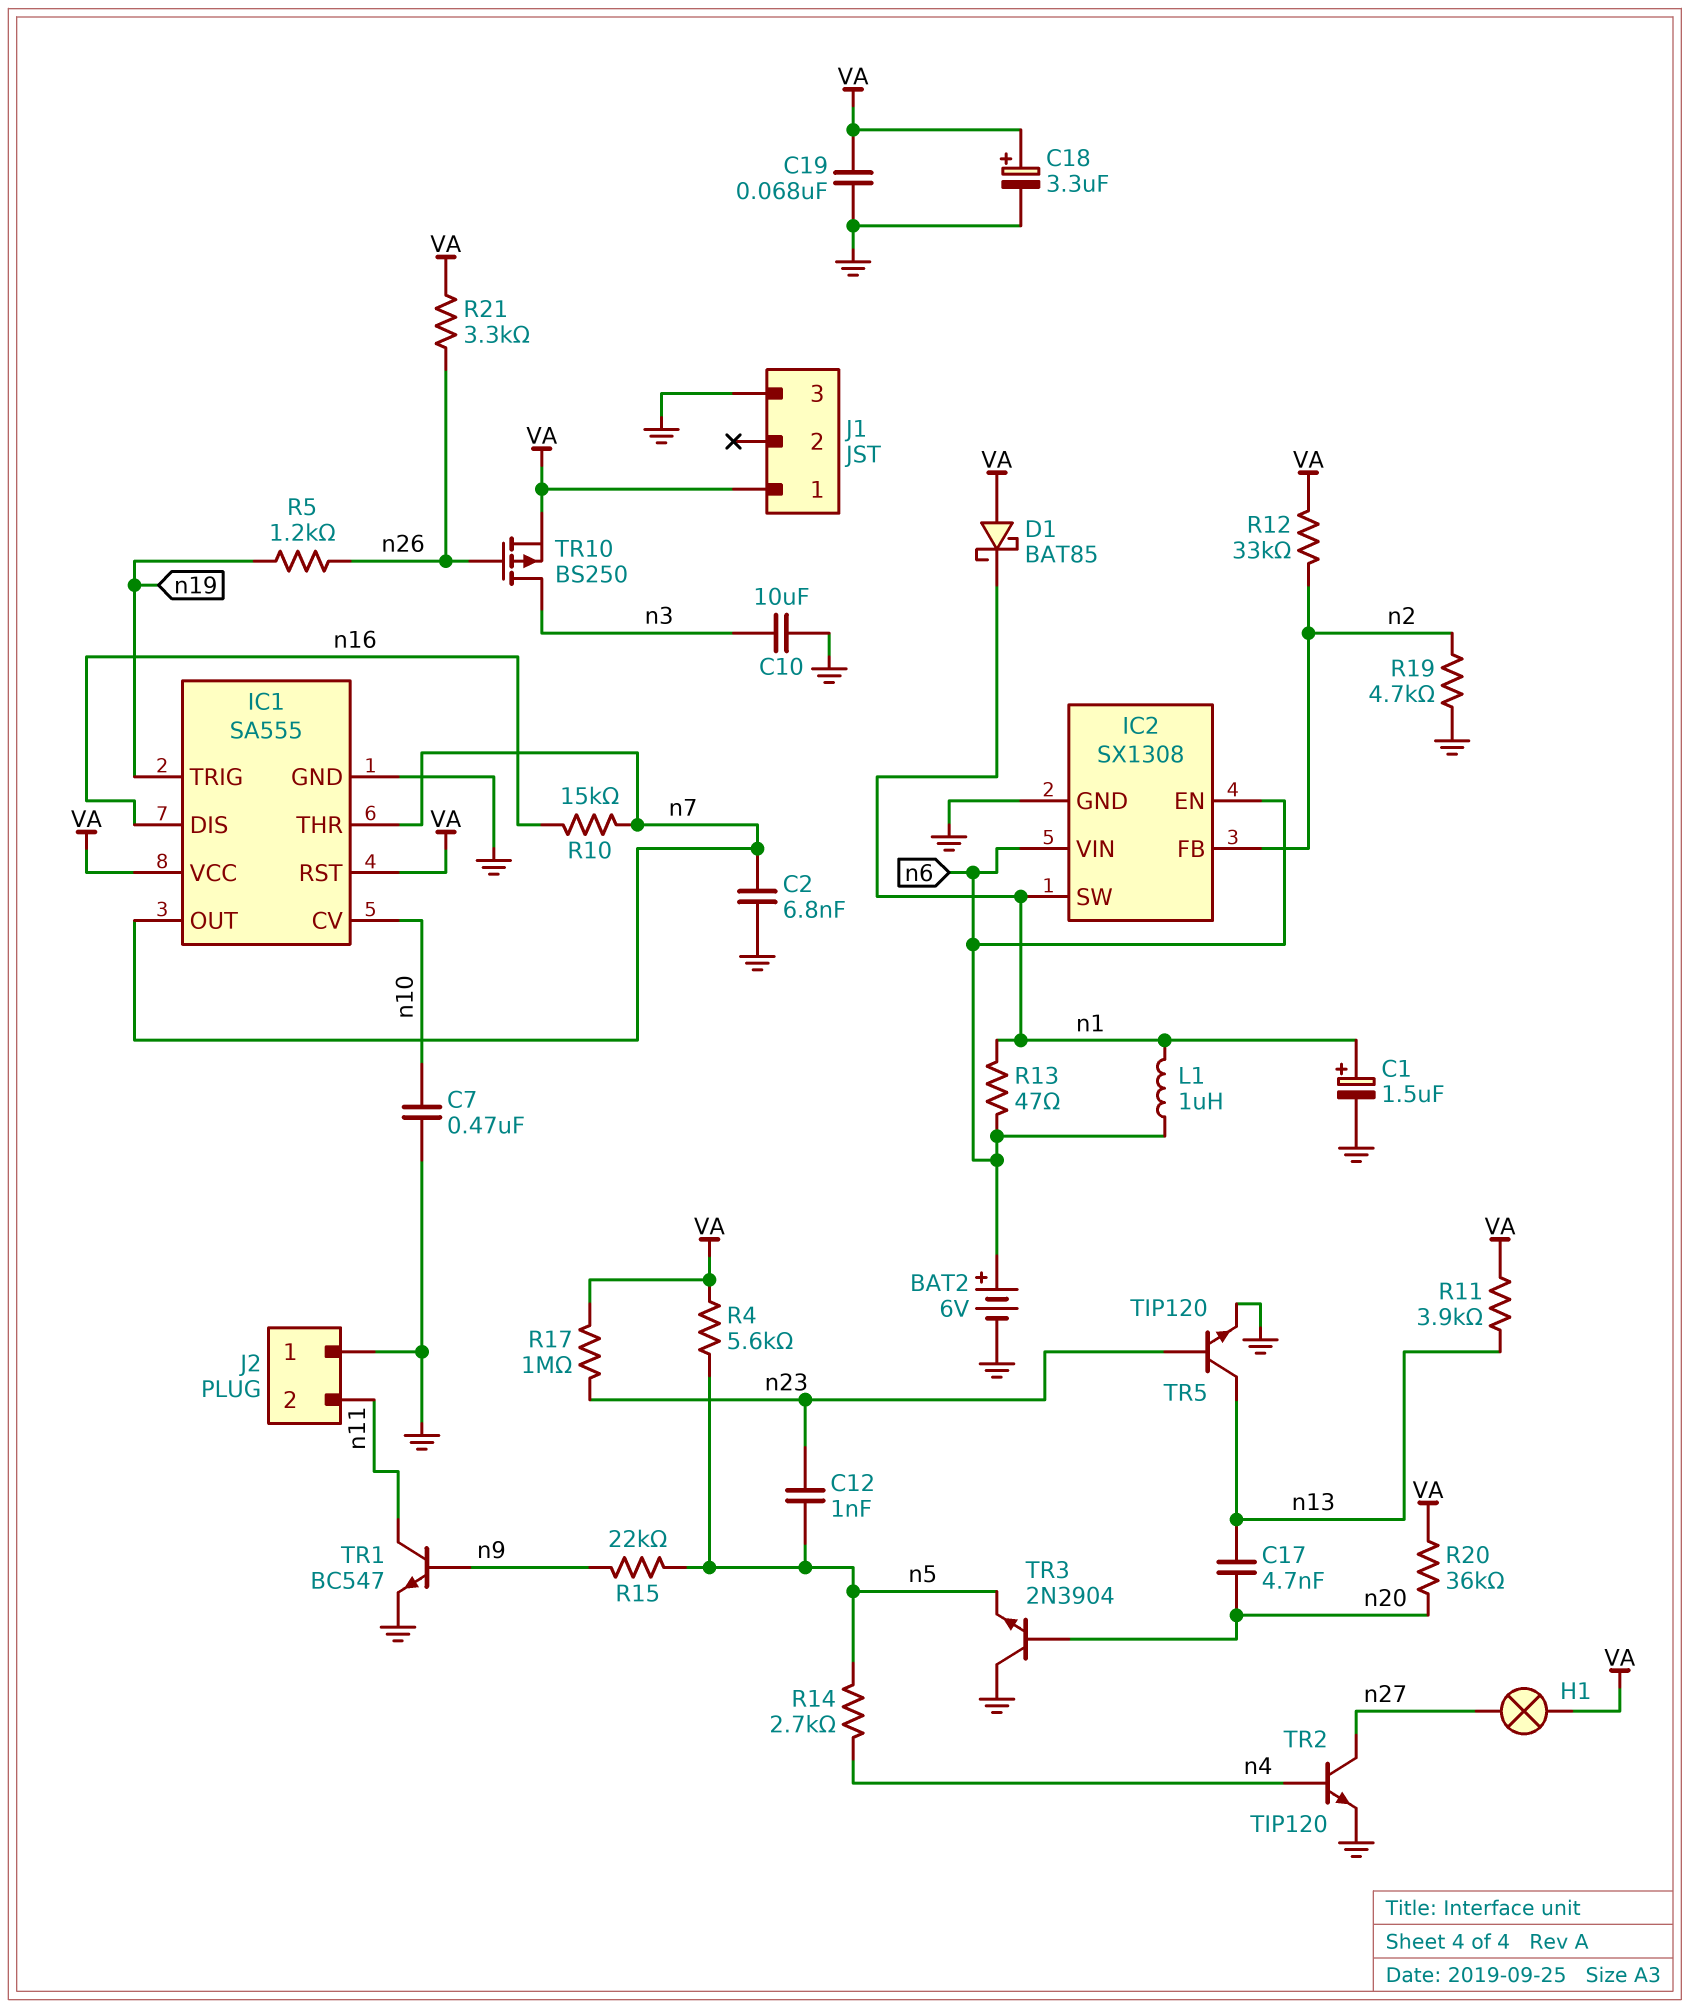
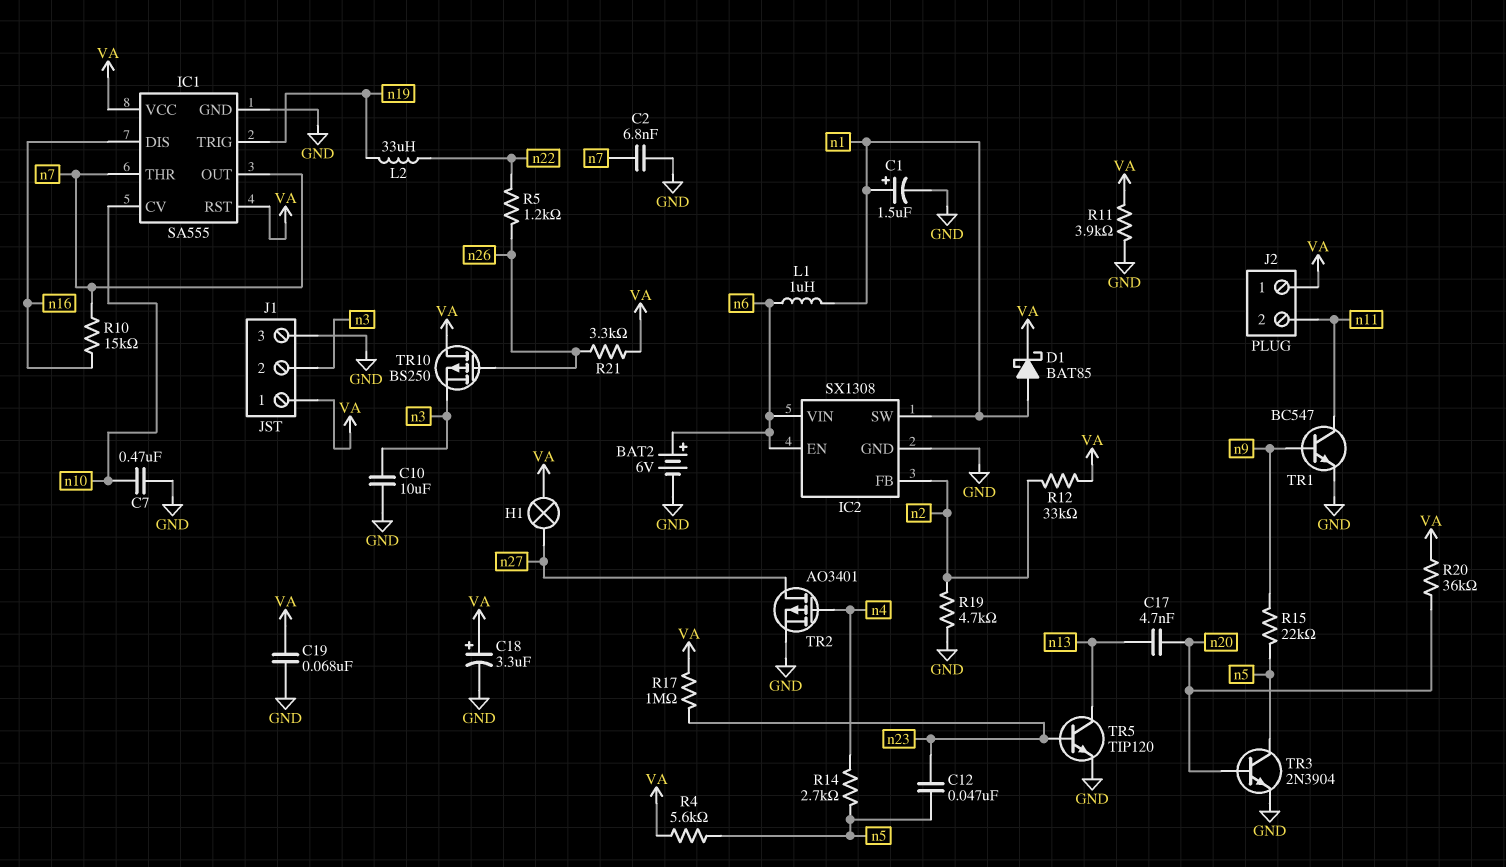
C12: 1nF (n5, n23) -> 47nF (n5, n23)
D1: schottky BAT85 (A VA, K n1) -> schottky BAT85 (A n1, K VA)
J1 pin 2: none -> n3
J2 pin 1: GND -> VA
L2: none -> 33uH (n19, n22)
R5: 1.2k (n19, n26) -> 1.2k (n22, n26)
R11: 3.9k (VA, n13) -> 3.9k (GND, VA)
R13: 47 (n1, n6) -> none
TR2: NPN TIP120 (B n4, C n27, E GND) -> PMOS AO3401 (G n4, D n27, S GND)
TR3: NPN 2N3904 (B n20, C GND, E n5) -> NPN 2N3904 (B n20, C n5, E GND)
TR10: PMOS BS250 (G n26, D n3, S VA) -> PMOS BS250 (G n26, D VA, S n3)

